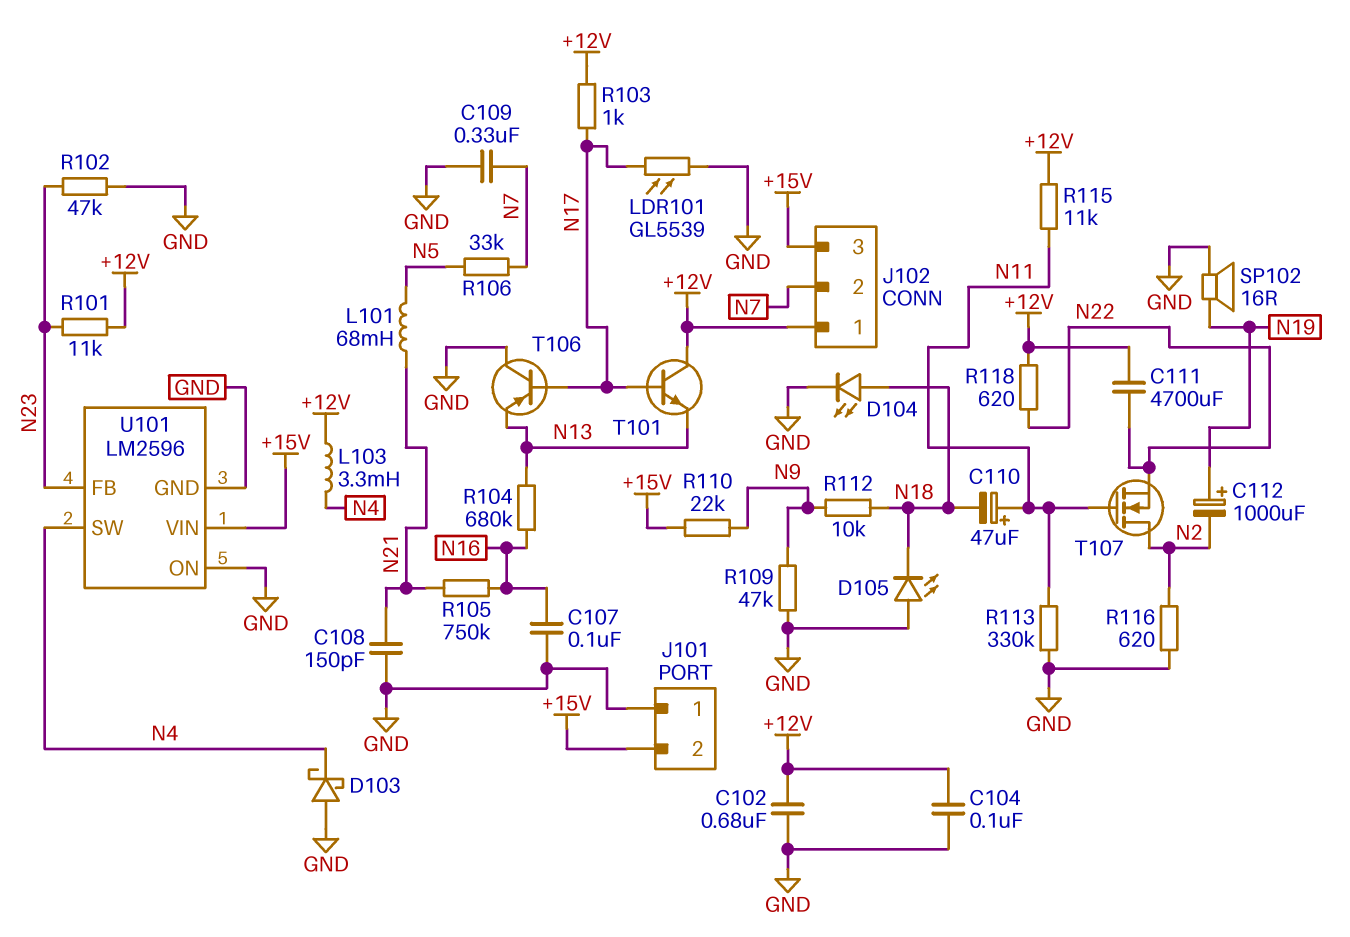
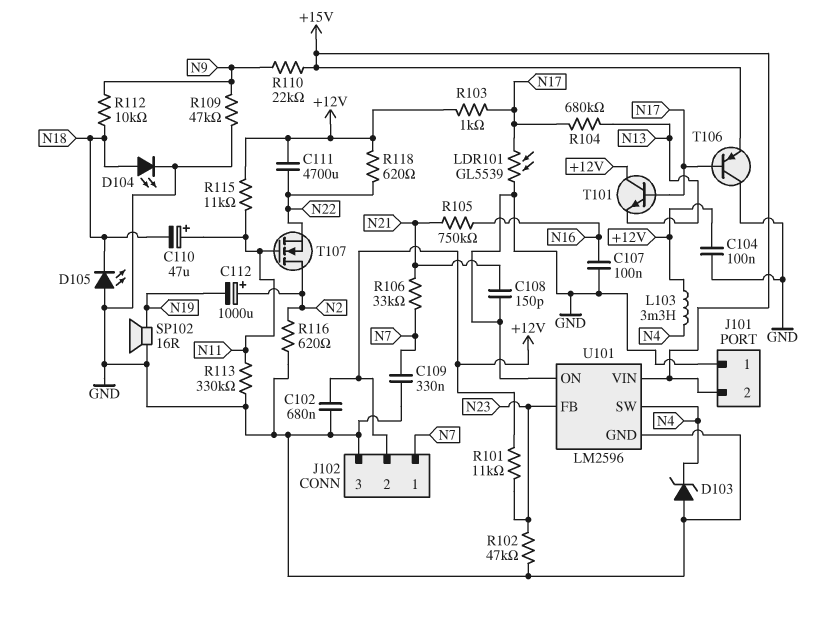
C112: 1000uF (plus N19, minus N2) -> 1000uF (plus N2, minus N19)
D103: schottky (A GND, K N4) -> zener (A GND, K N4)
J102 pin 1: +12V -> N7
J102 pin 2: N7 -> +12V
J102 pin 3: +15V -> GND
L101: 68mH (N5, N21) -> none
R104: 680k (N13, N16) -> 680k (N13, N17)
R106: 33k (N5, N7) -> 33k (N7, N21)
T106: PNP (B N17, C GND, E N13) -> PNP (B N17, C GND, E +15V)

